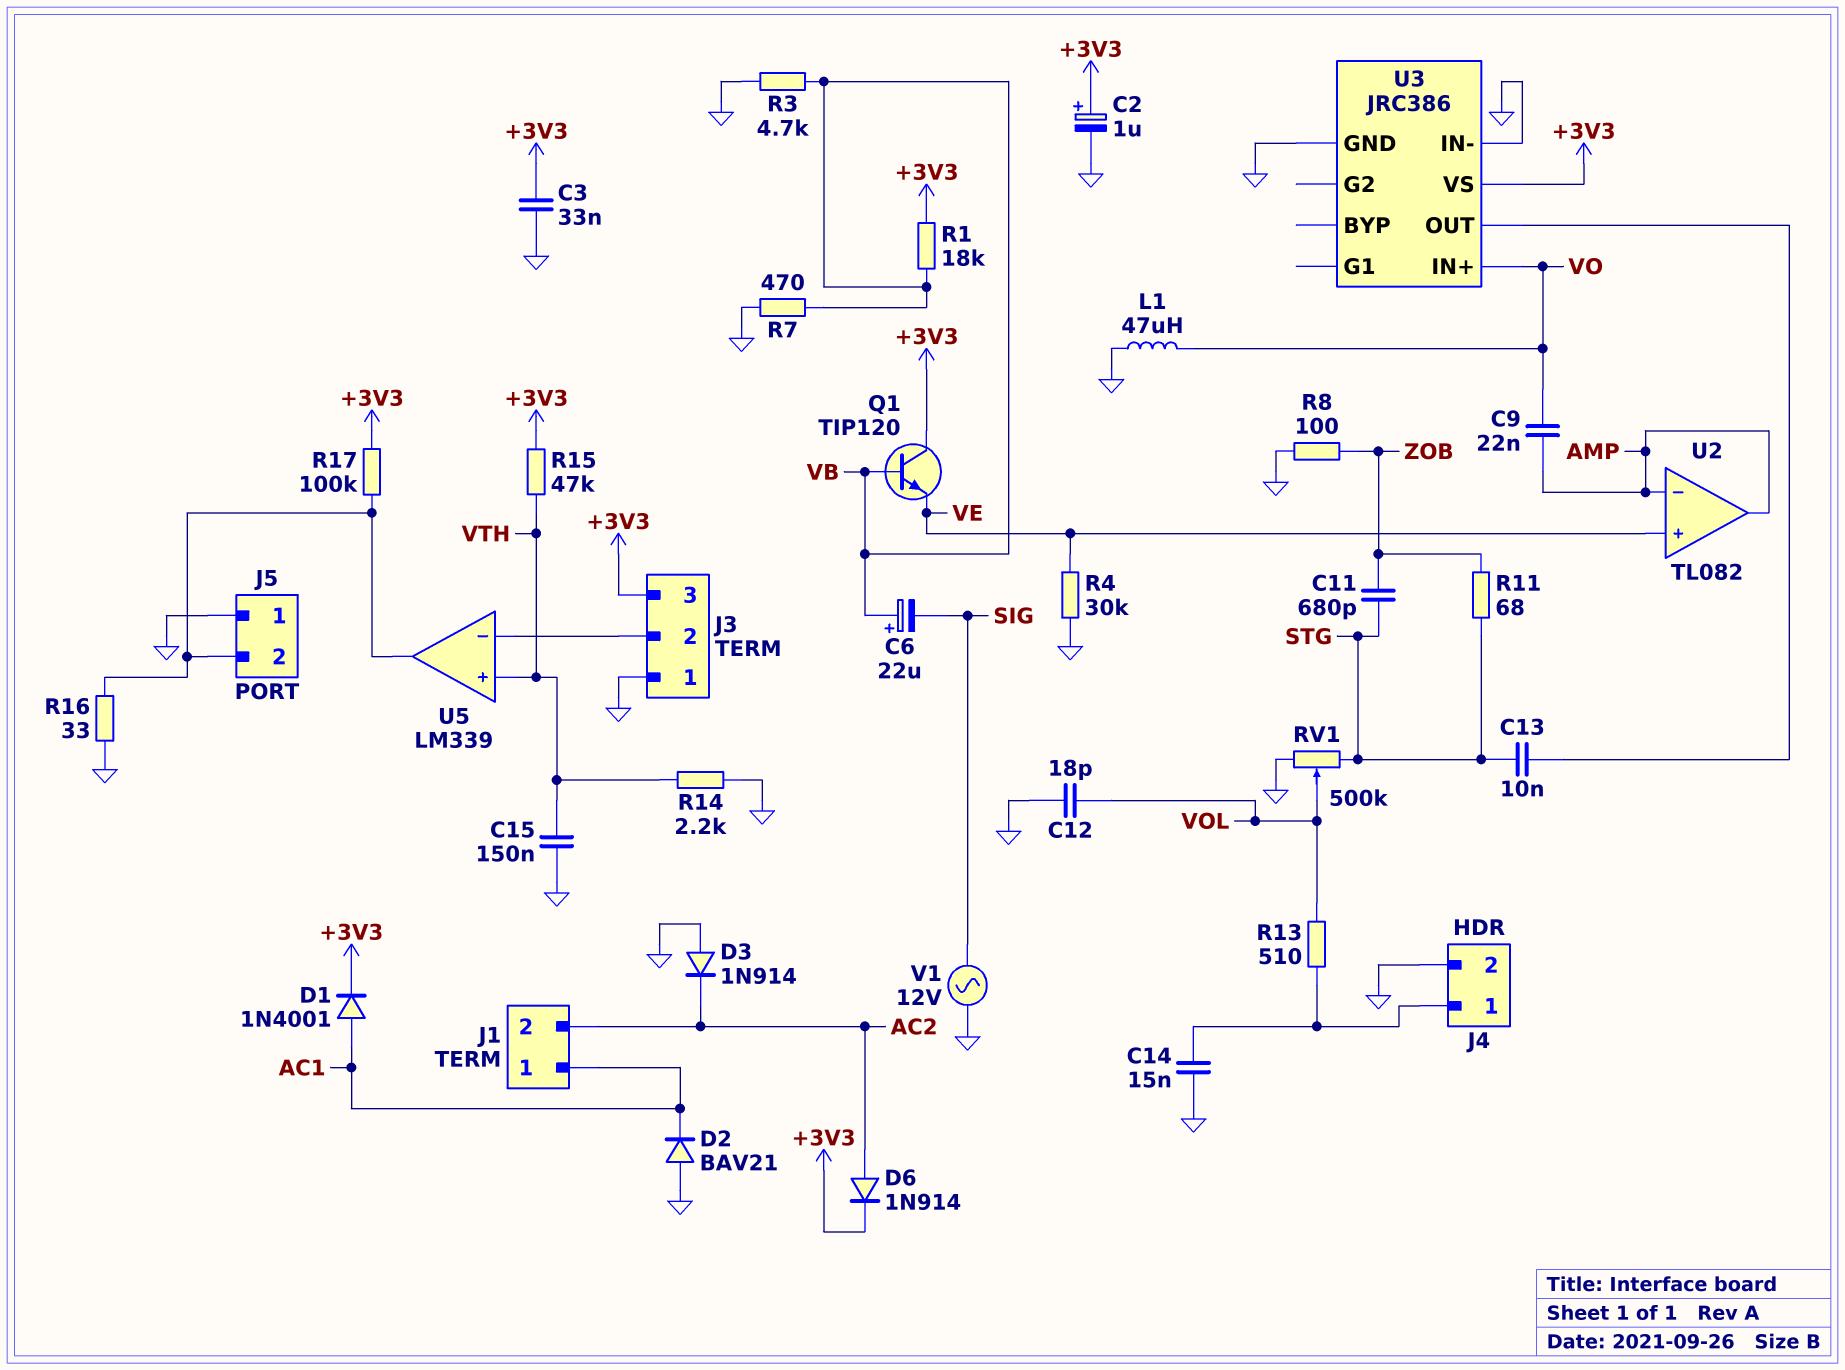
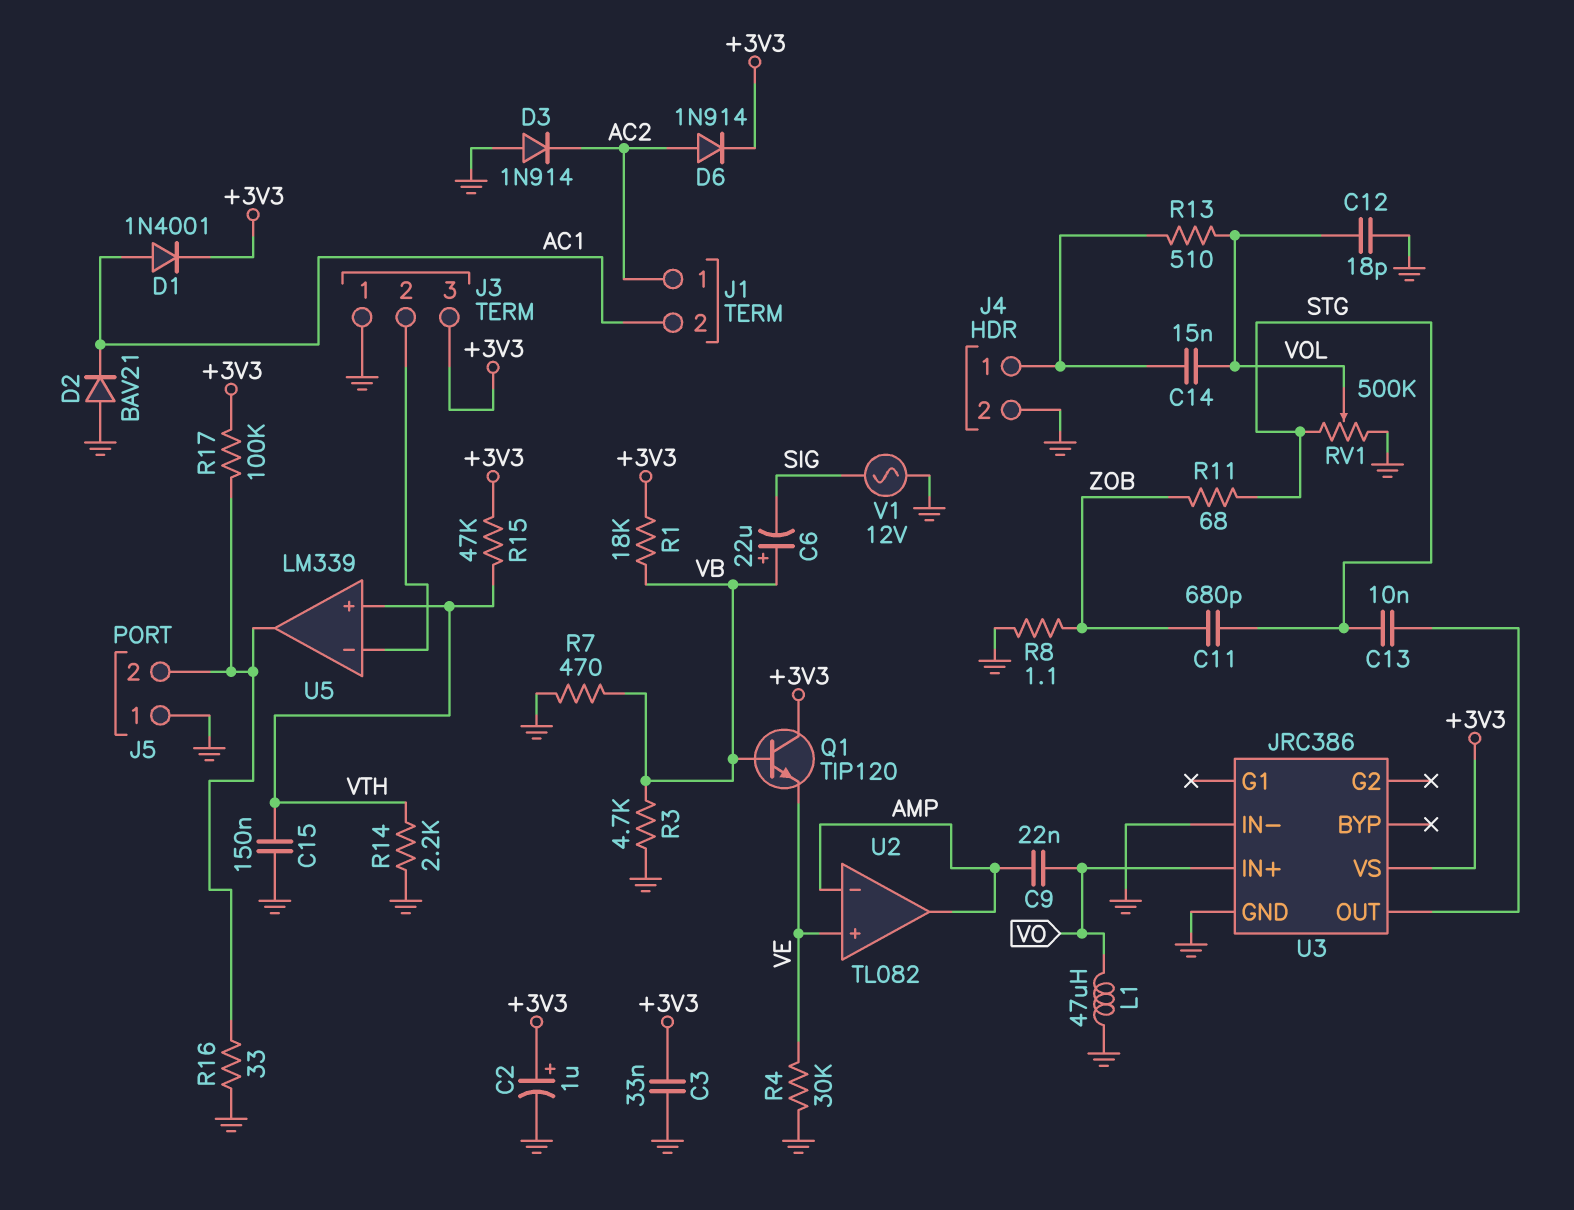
C14: 15nF (GND, J4/1) -> 15nF (J4/1, VOL)
J1 pin 1: AC1 -> AC2
J1 pin 2: AC2 -> AC1
R8: 100 (GND, ZOB) -> 1.1 (GND, ZOB)

